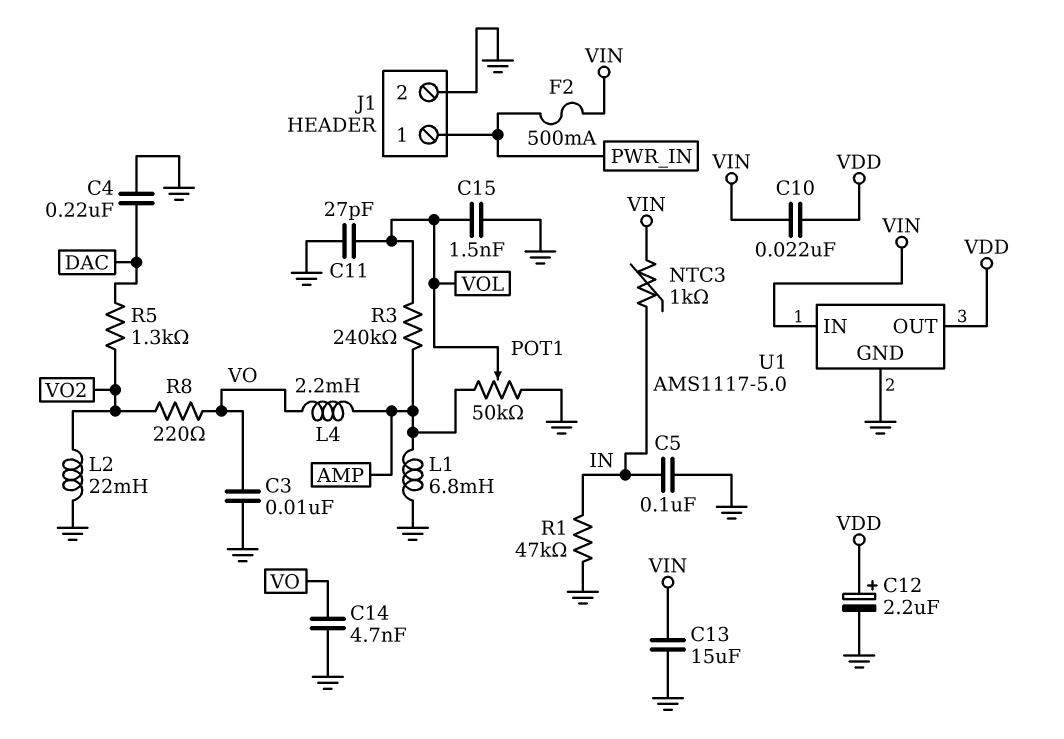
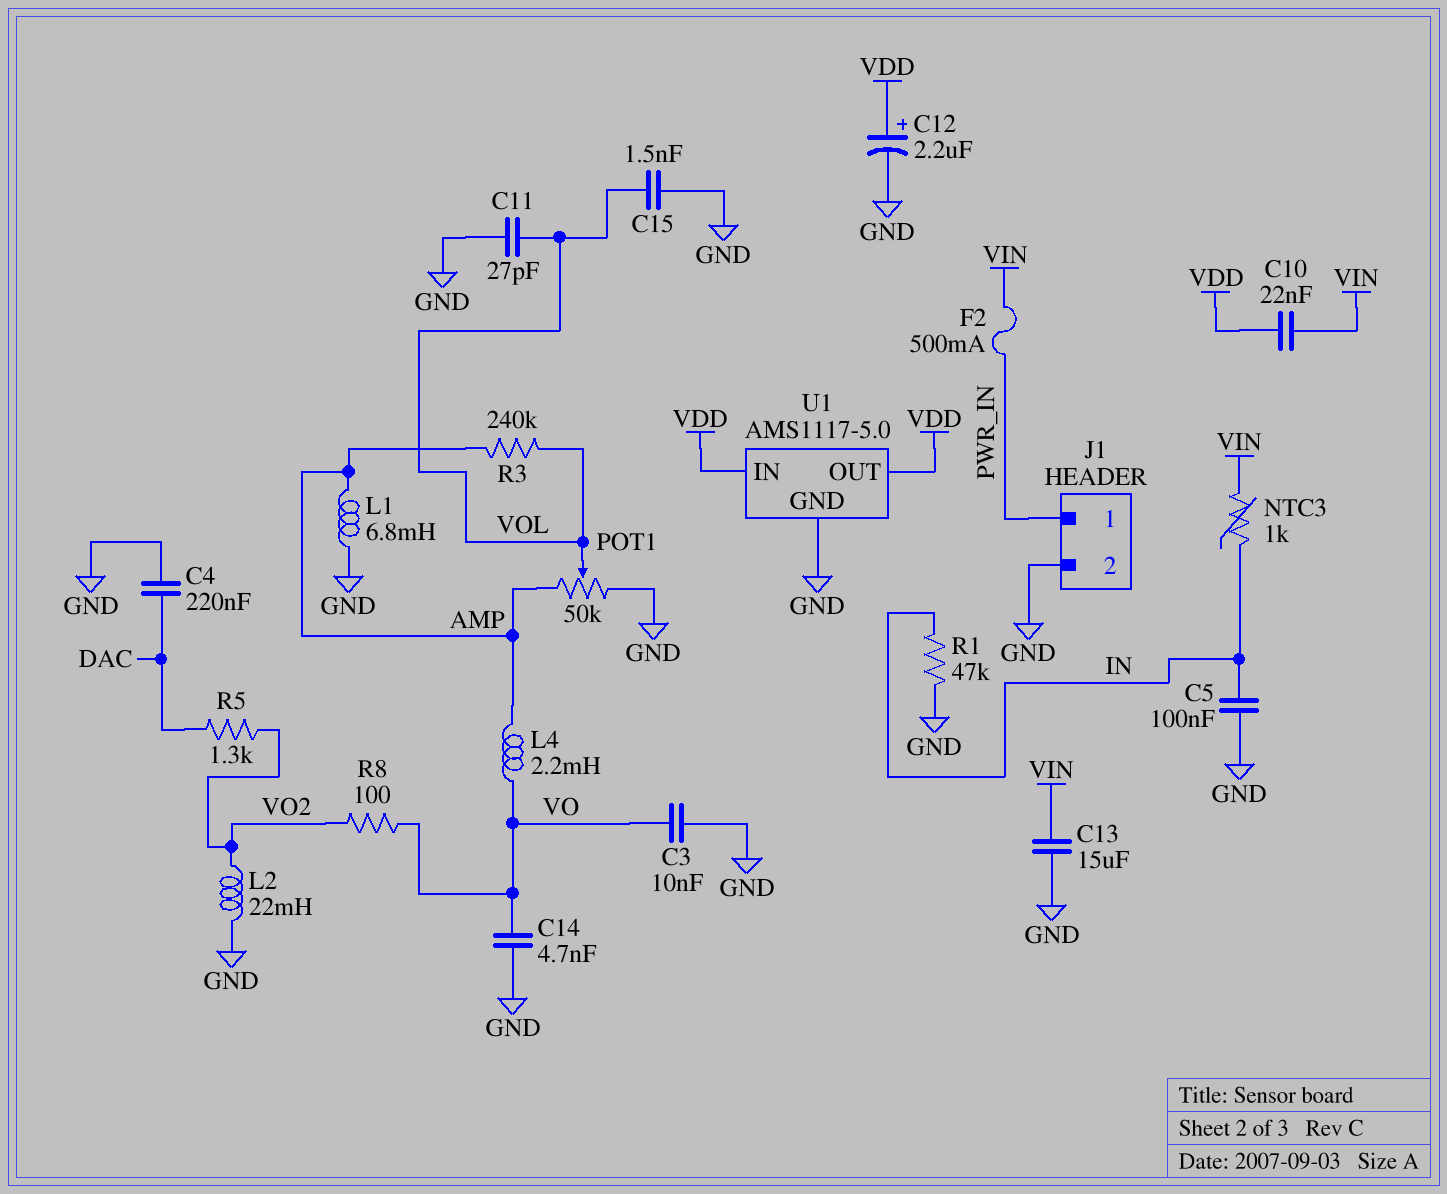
R8: 220 (VO, VO2) -> 100 (VO, VO2)
U1 pin IN: VIN -> VDD

